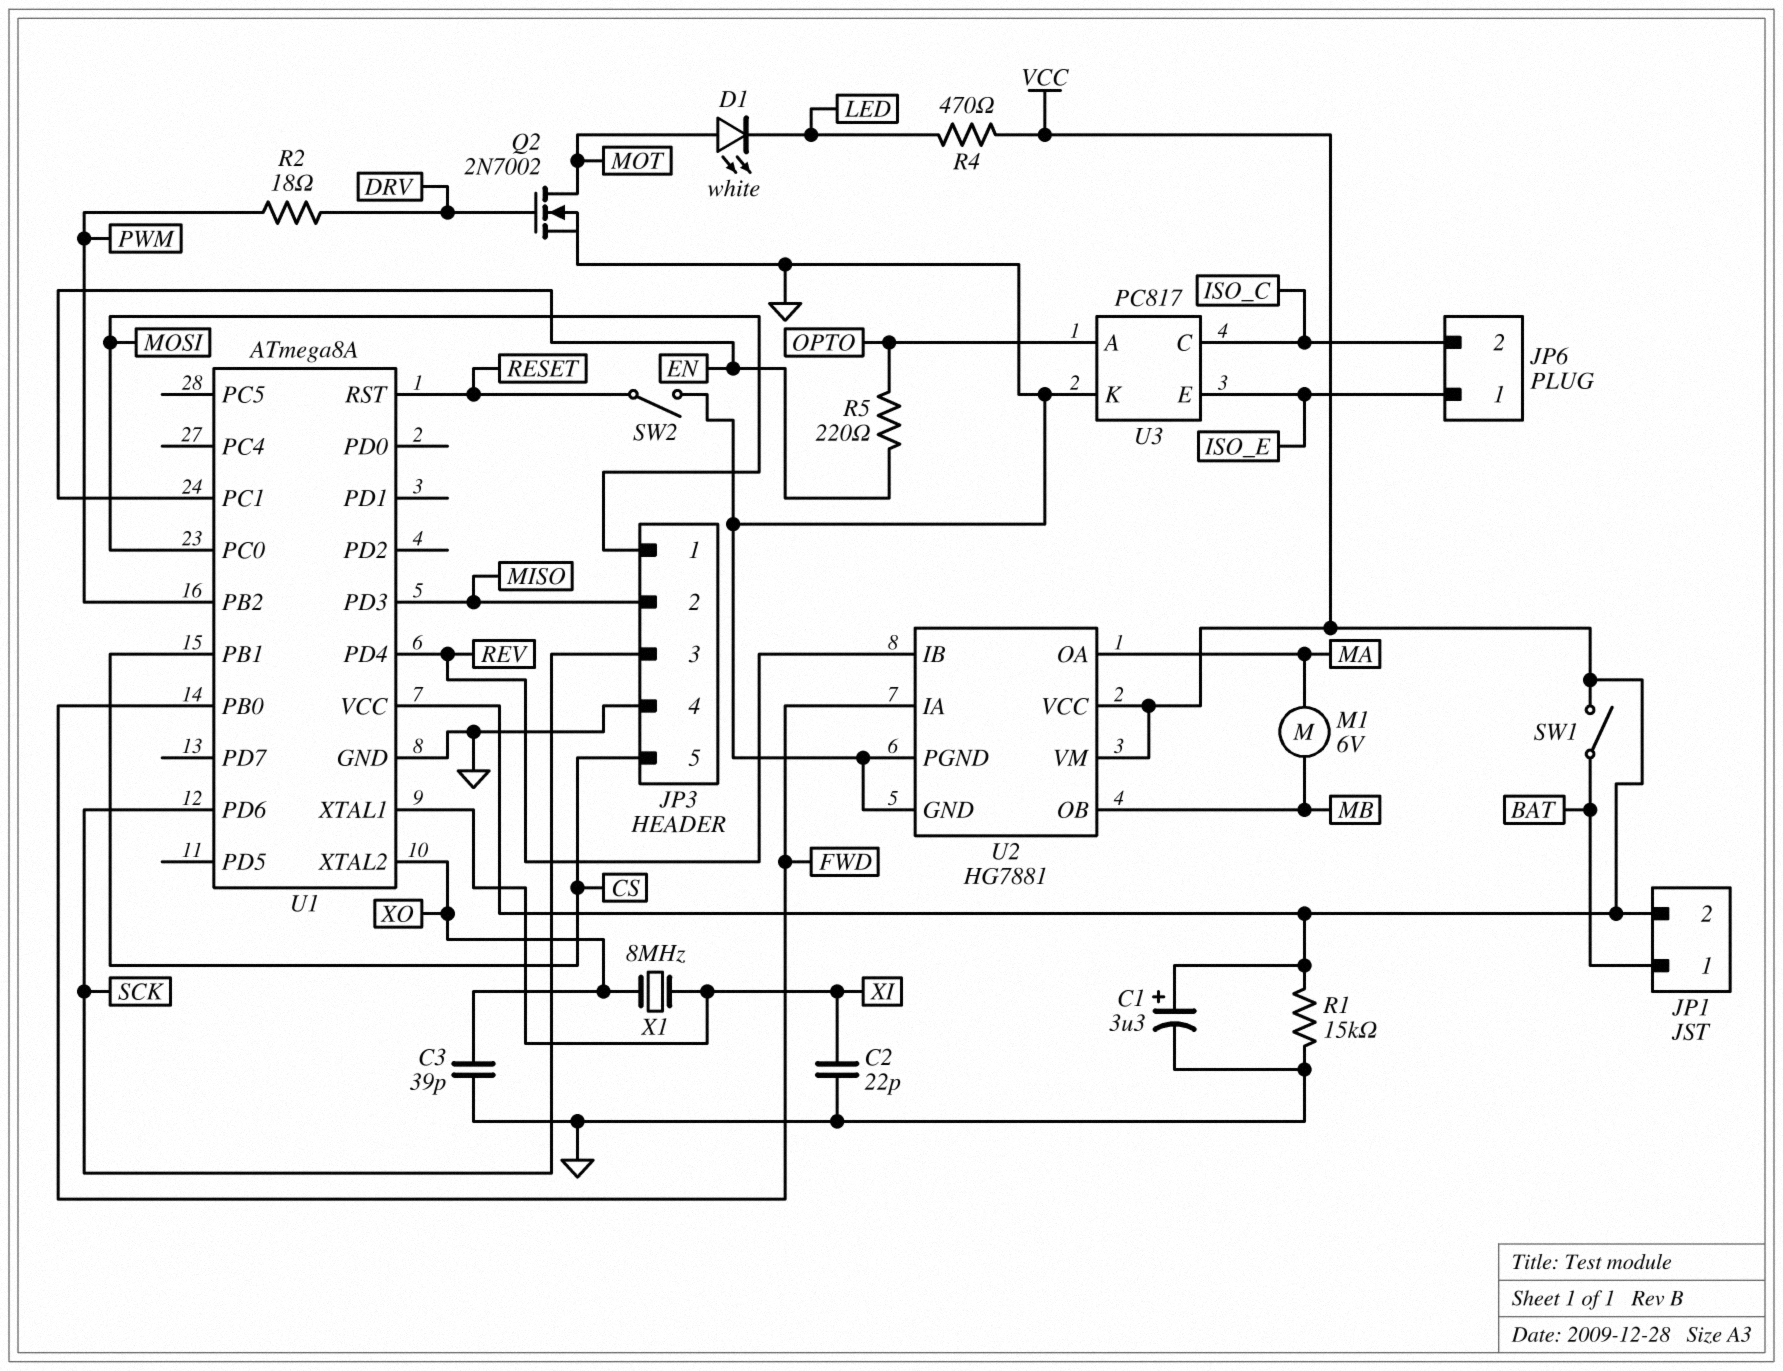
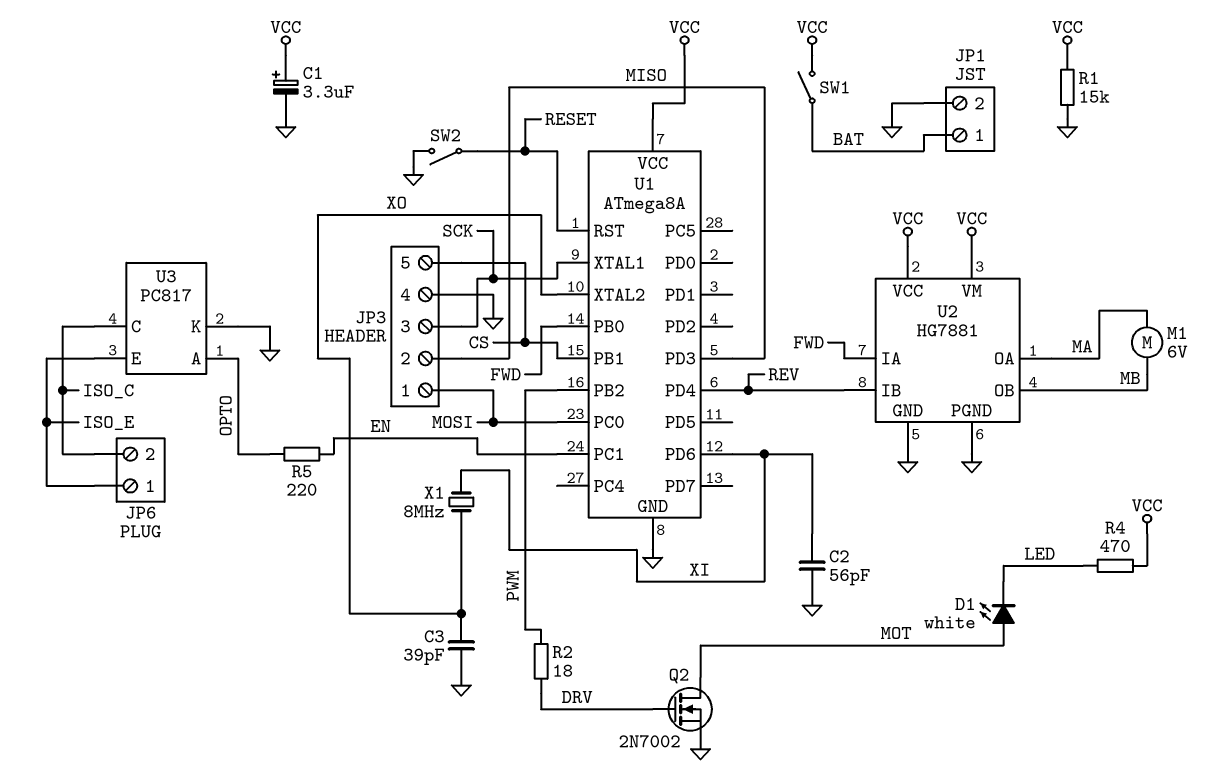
C2: 22pF (GND, XI) -> 56pF (GND, XI)
JP1 pin 2: VCC -> GND
U1 pin PD6: SCK -> XI
U1 pin XTAL1: XI -> SCK

